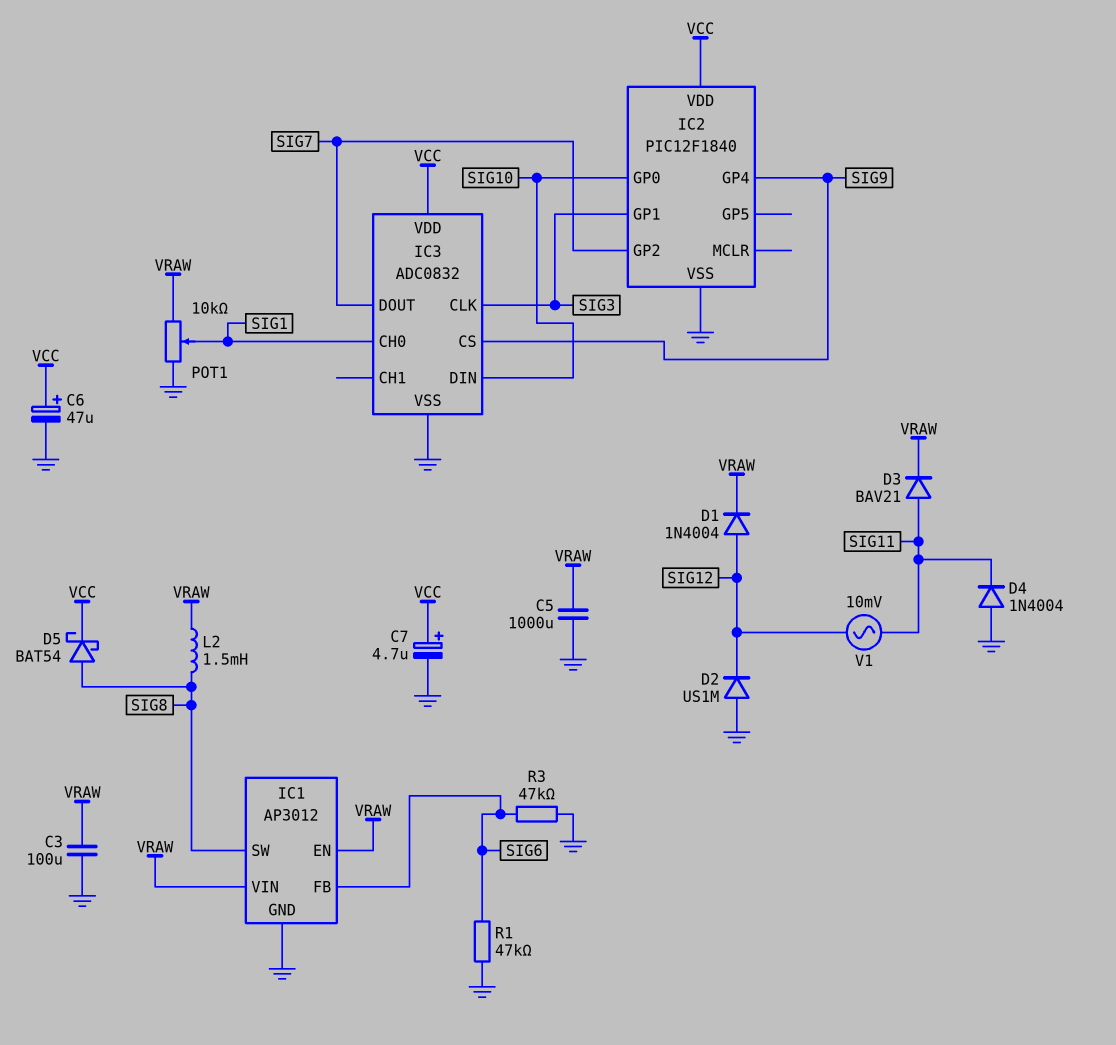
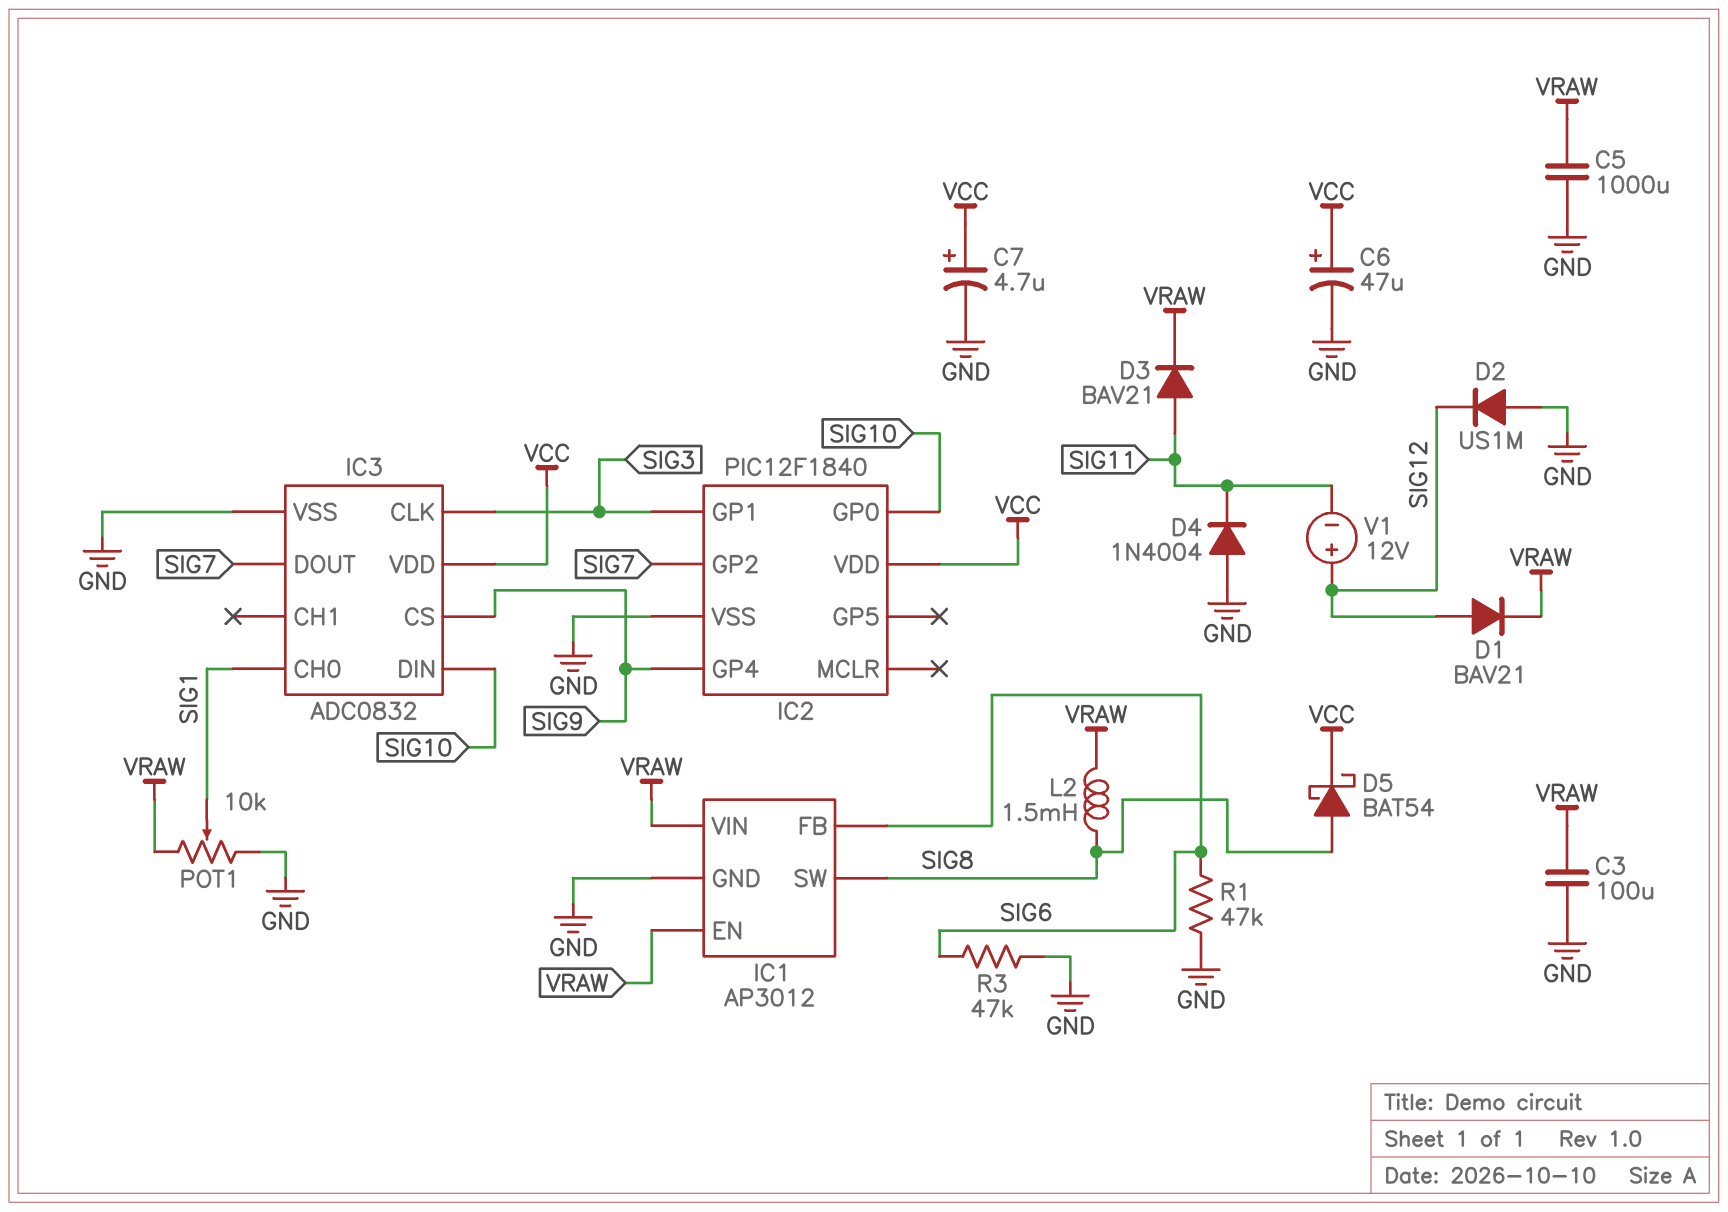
D1: diode 1N4004 (A SIG12, K VRAW) -> diode BAV21 (A SIG12, K VRAW)
V1: AC 10mV (SIG11, SIG12) -> 12V (plus SIG12, minus SIG11)

